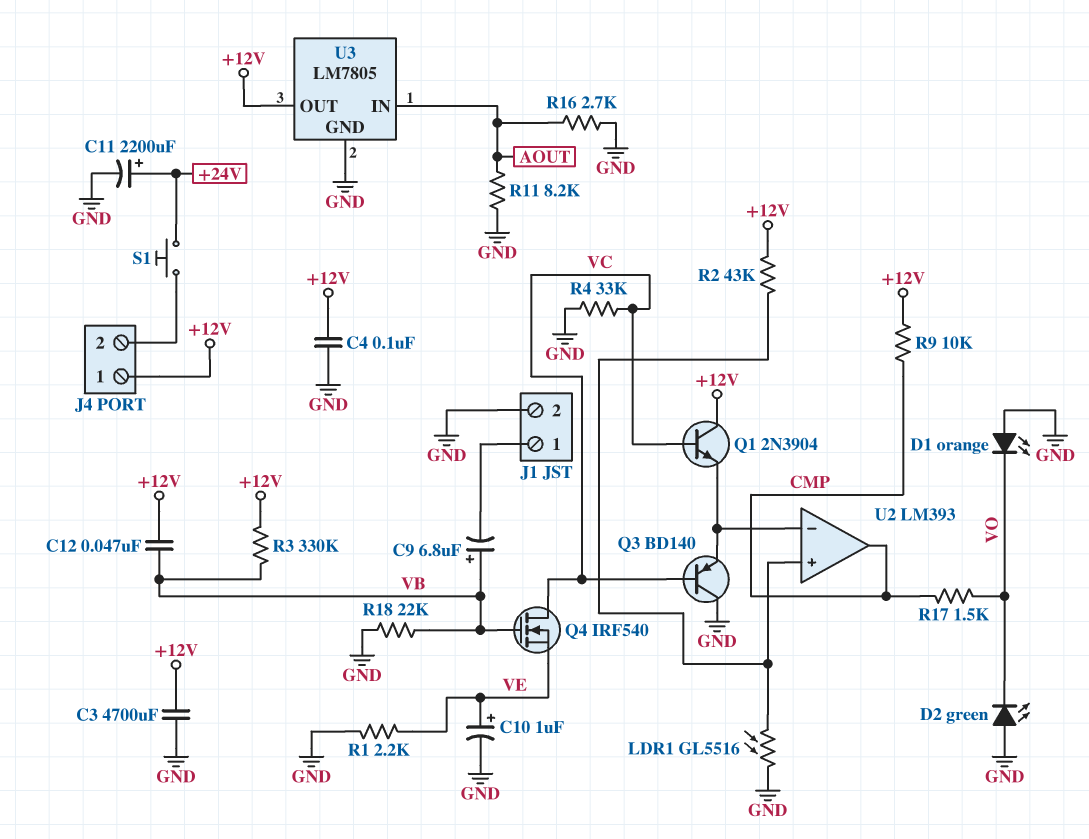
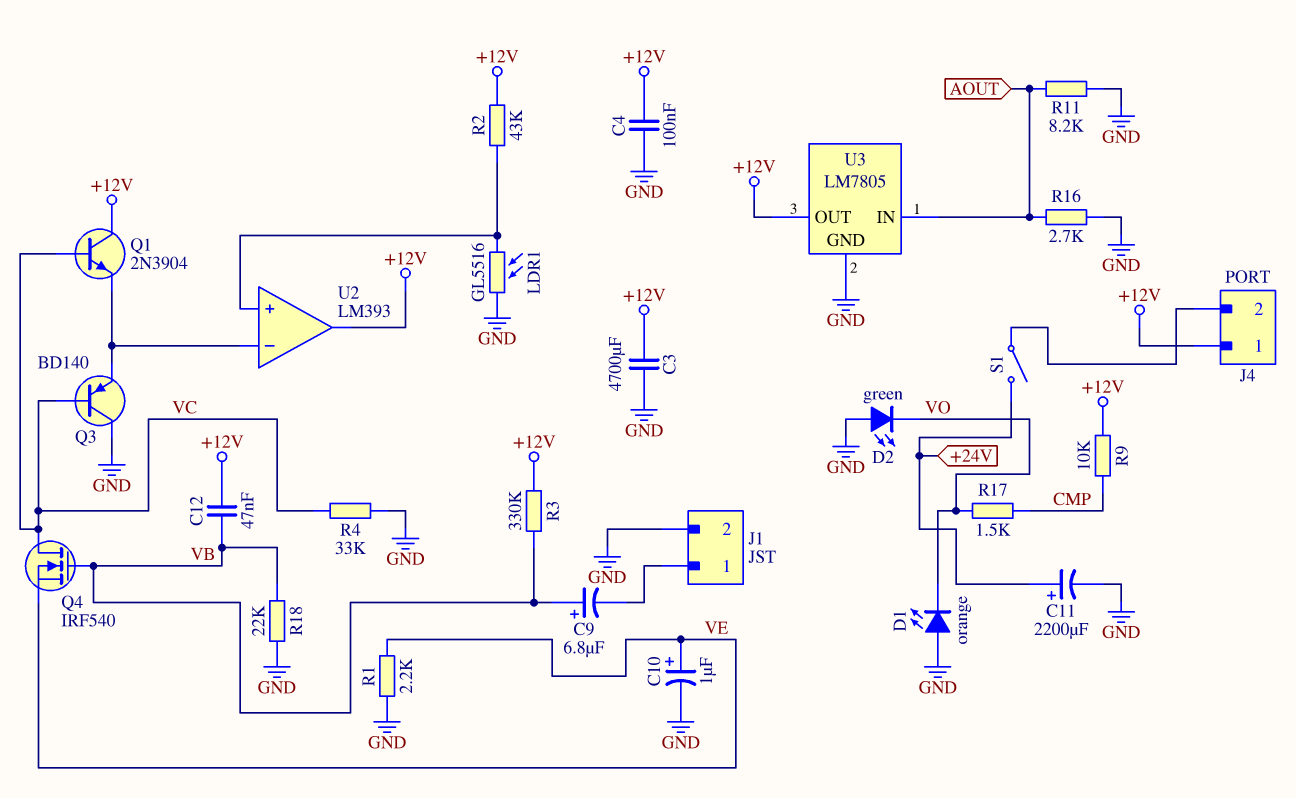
S1: button (+24V, J4/2) -> switch (+24V, J4/2)
U2 pin out: CMP -> +12V

